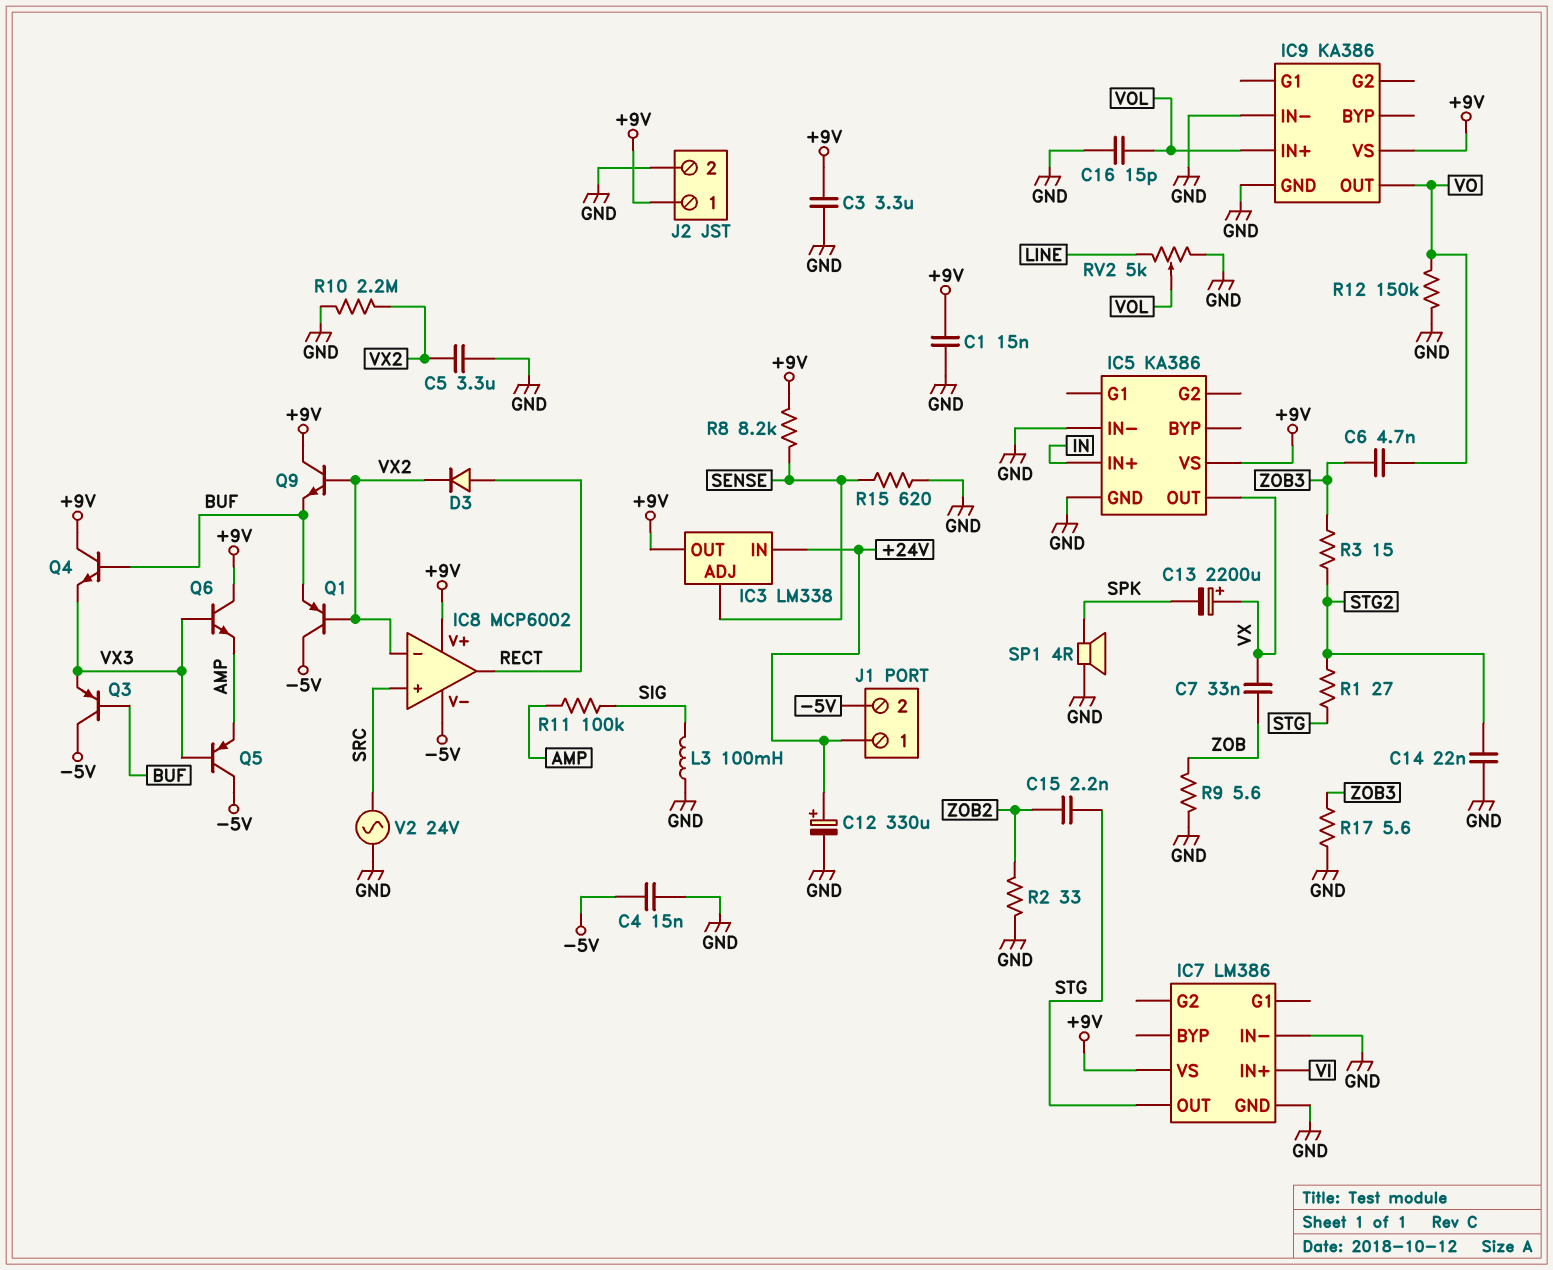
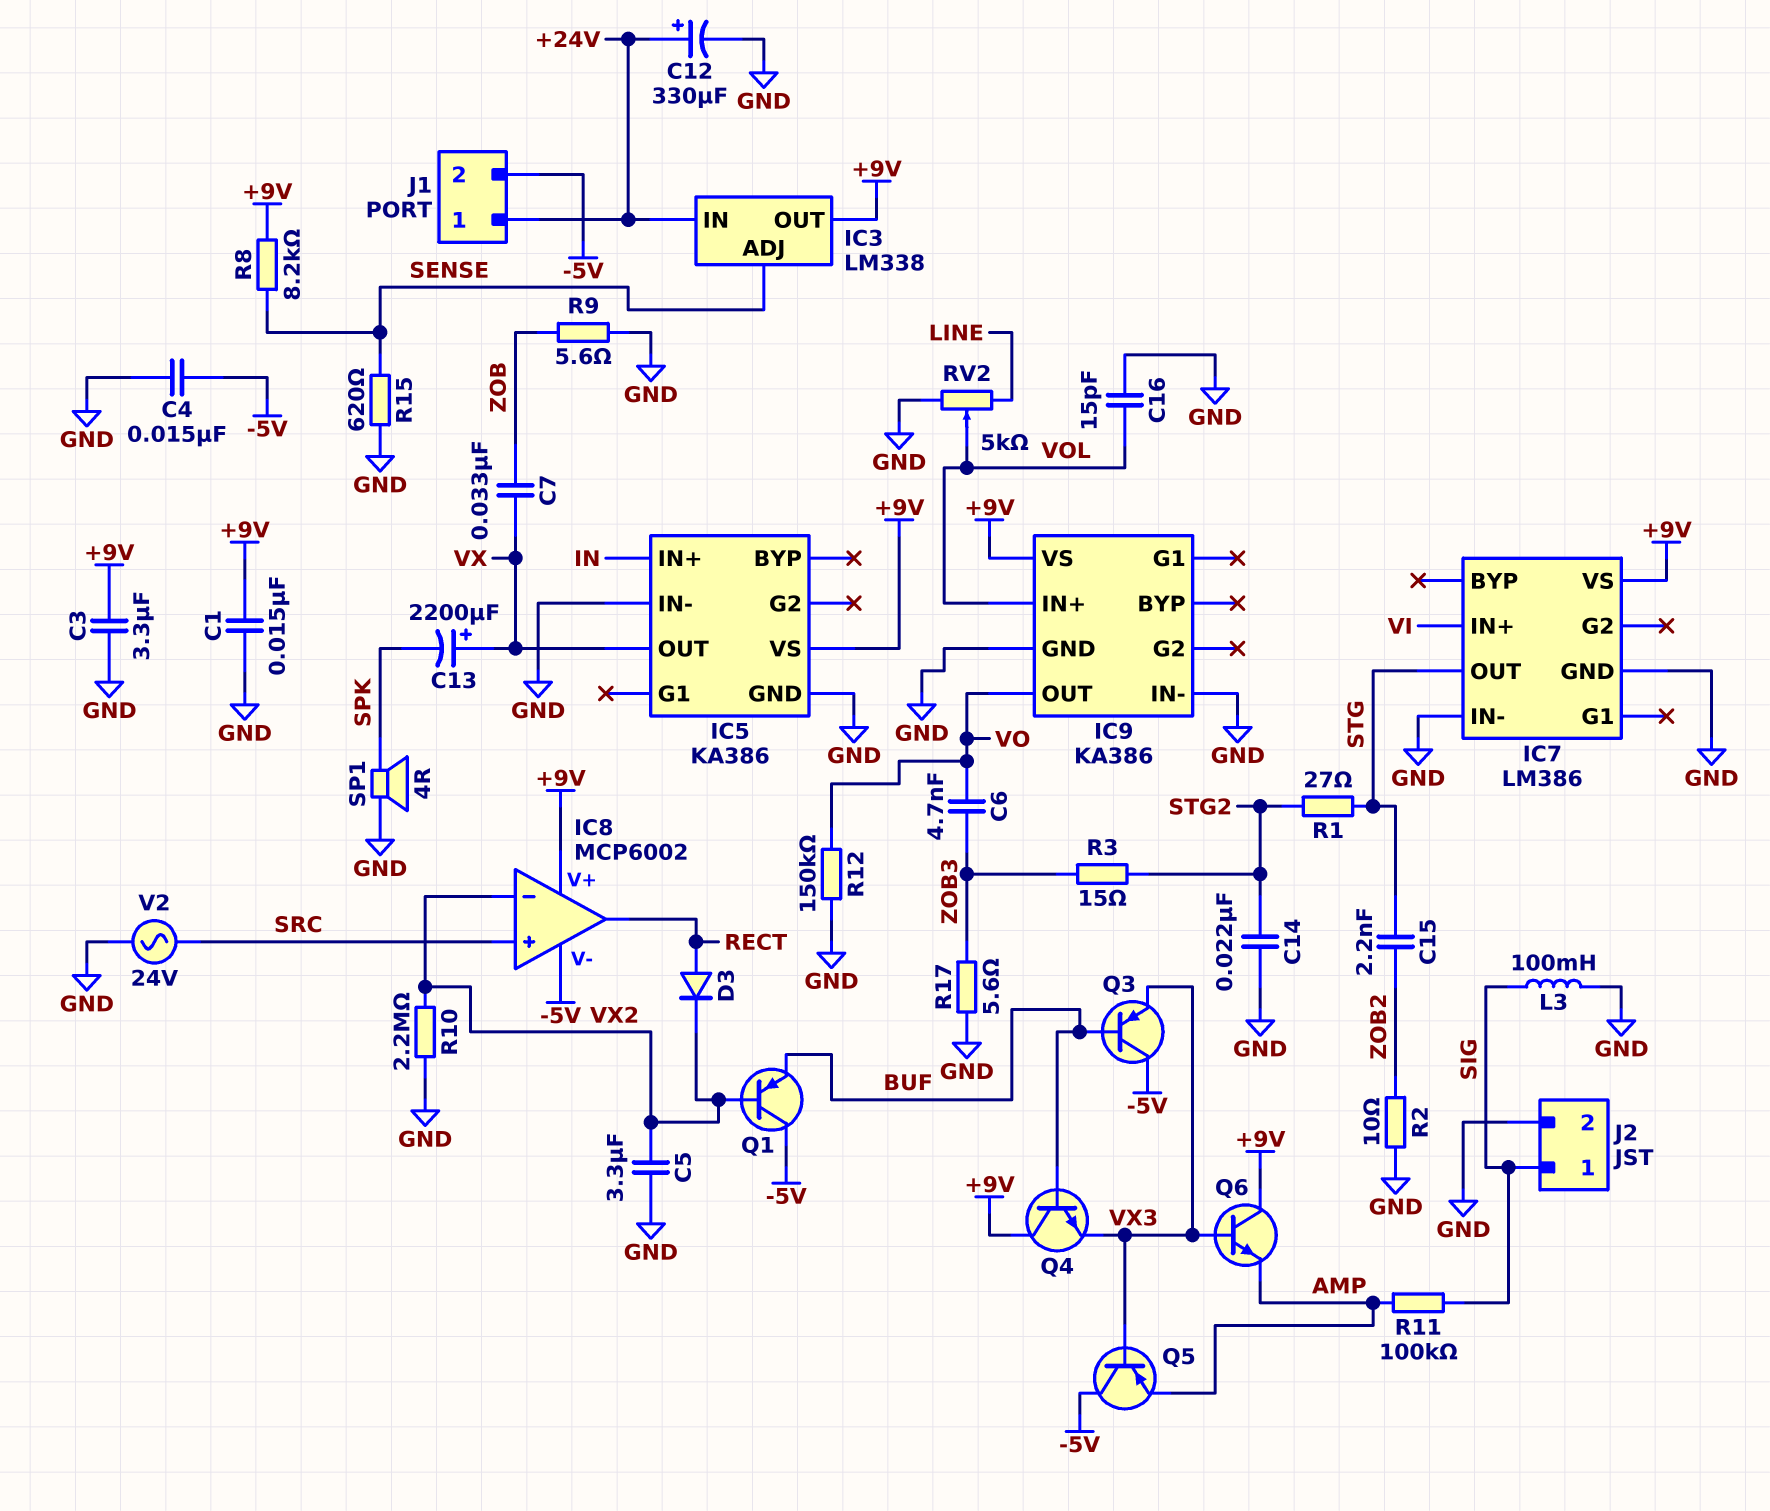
J2 pin 1: +9V -> SIG
Q9: NPN (B VX2, C +9V, E BUF) -> none
R2: 33 (GND, ZOB2) -> 10 (GND, ZOB2)

